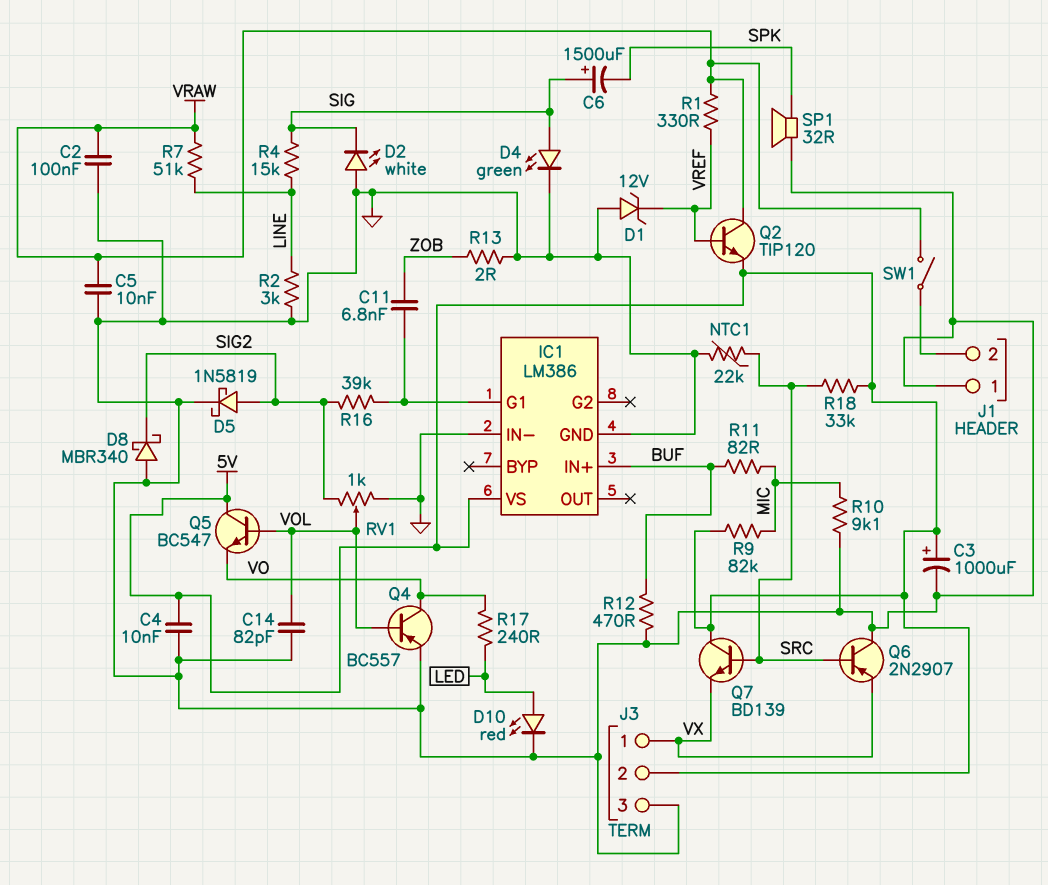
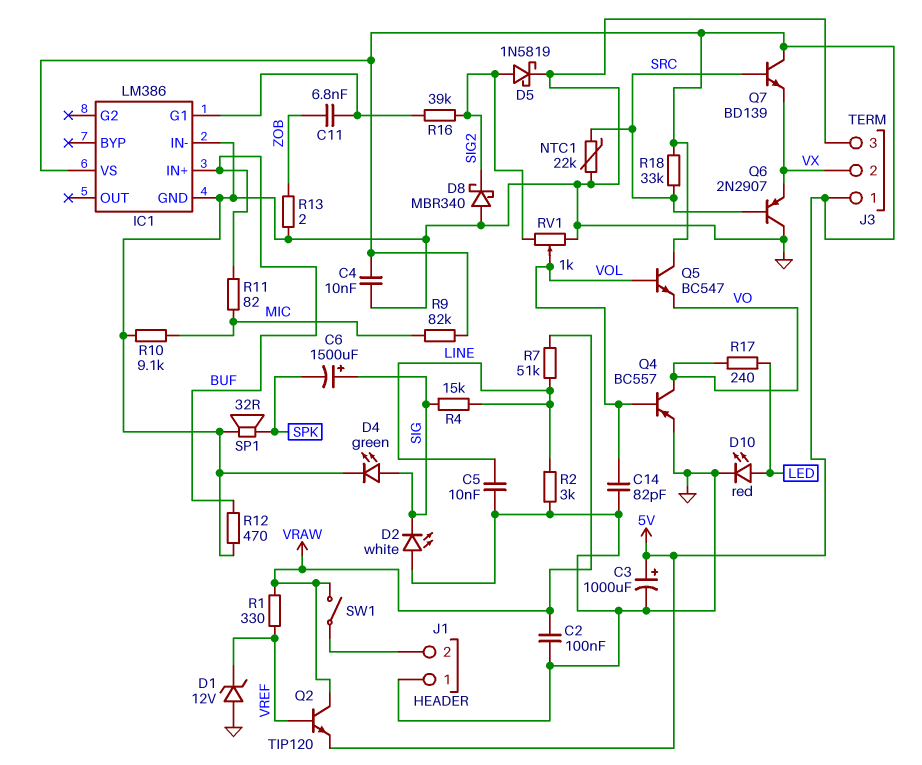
C5: 10nF (GND, VRAW) -> 10nF (GND, LINE)
J3 pin 1: VX -> 5V
J3 pin 2: 5V -> VX

